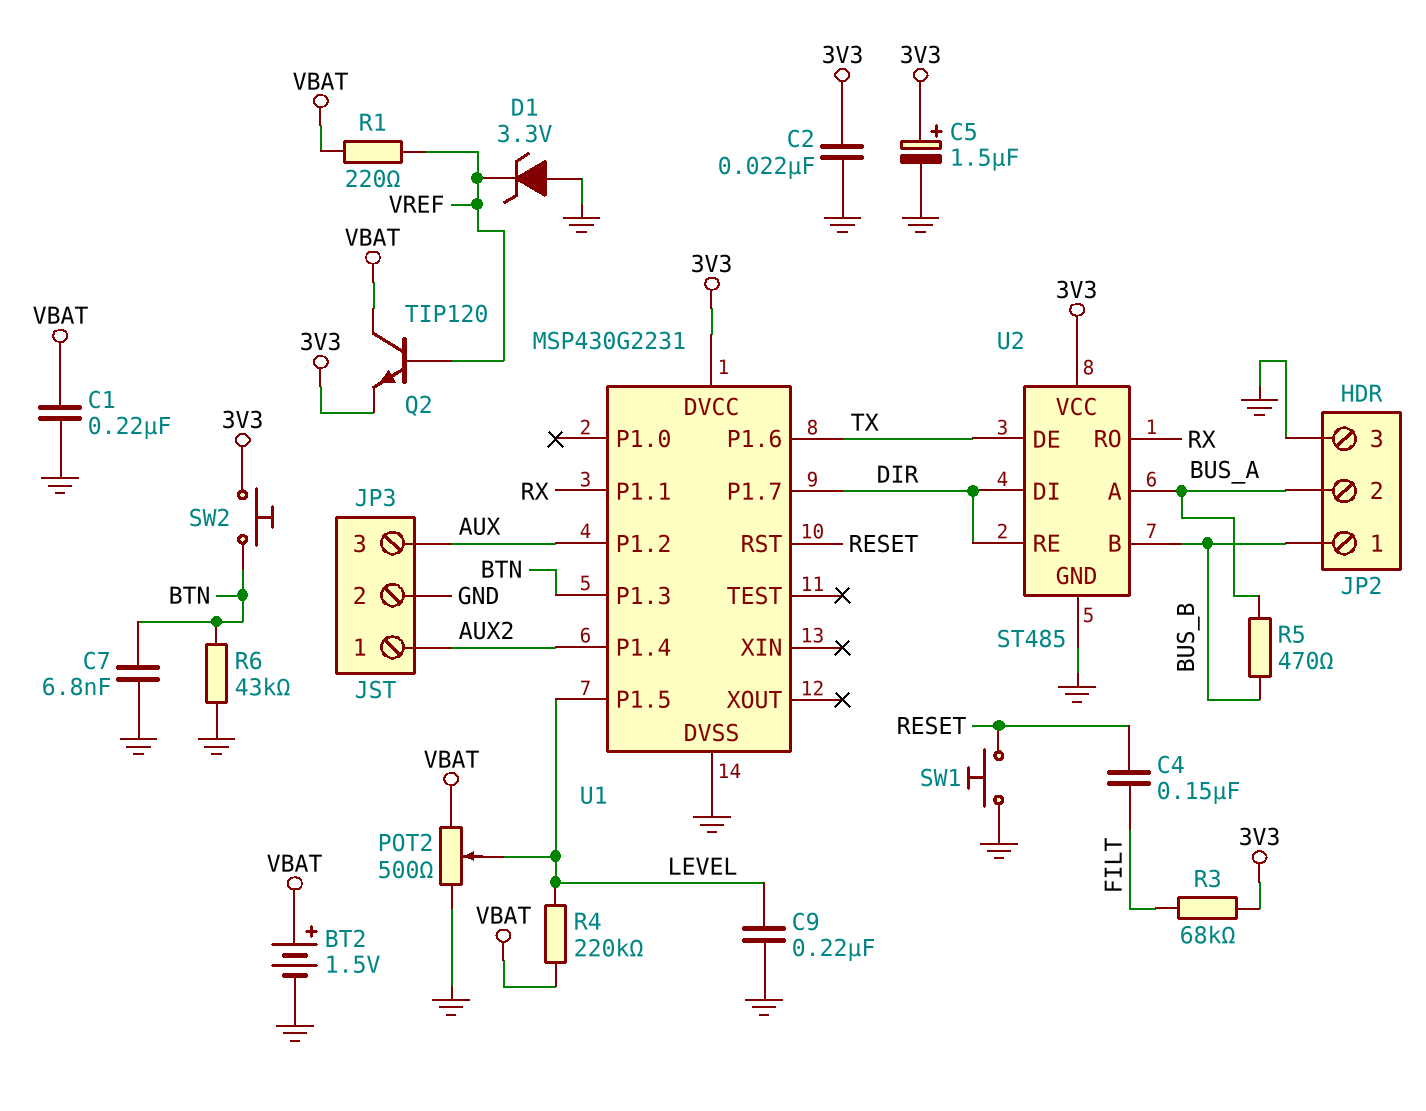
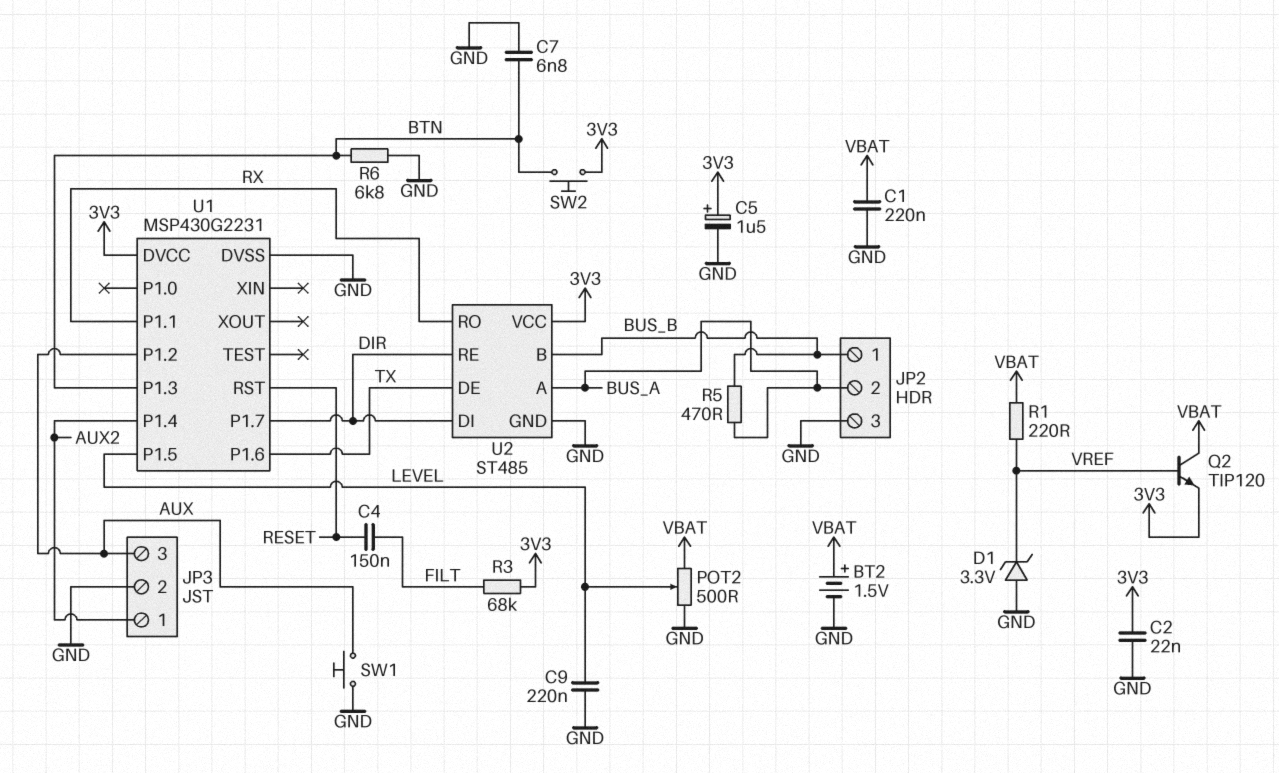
R4: 220k (LEVEL, VBAT) -> none
R6: 43k (BTN, GND) -> 6.8k (BTN, GND)
SW1: button (GND, RESET) -> button (AUX, GND)

